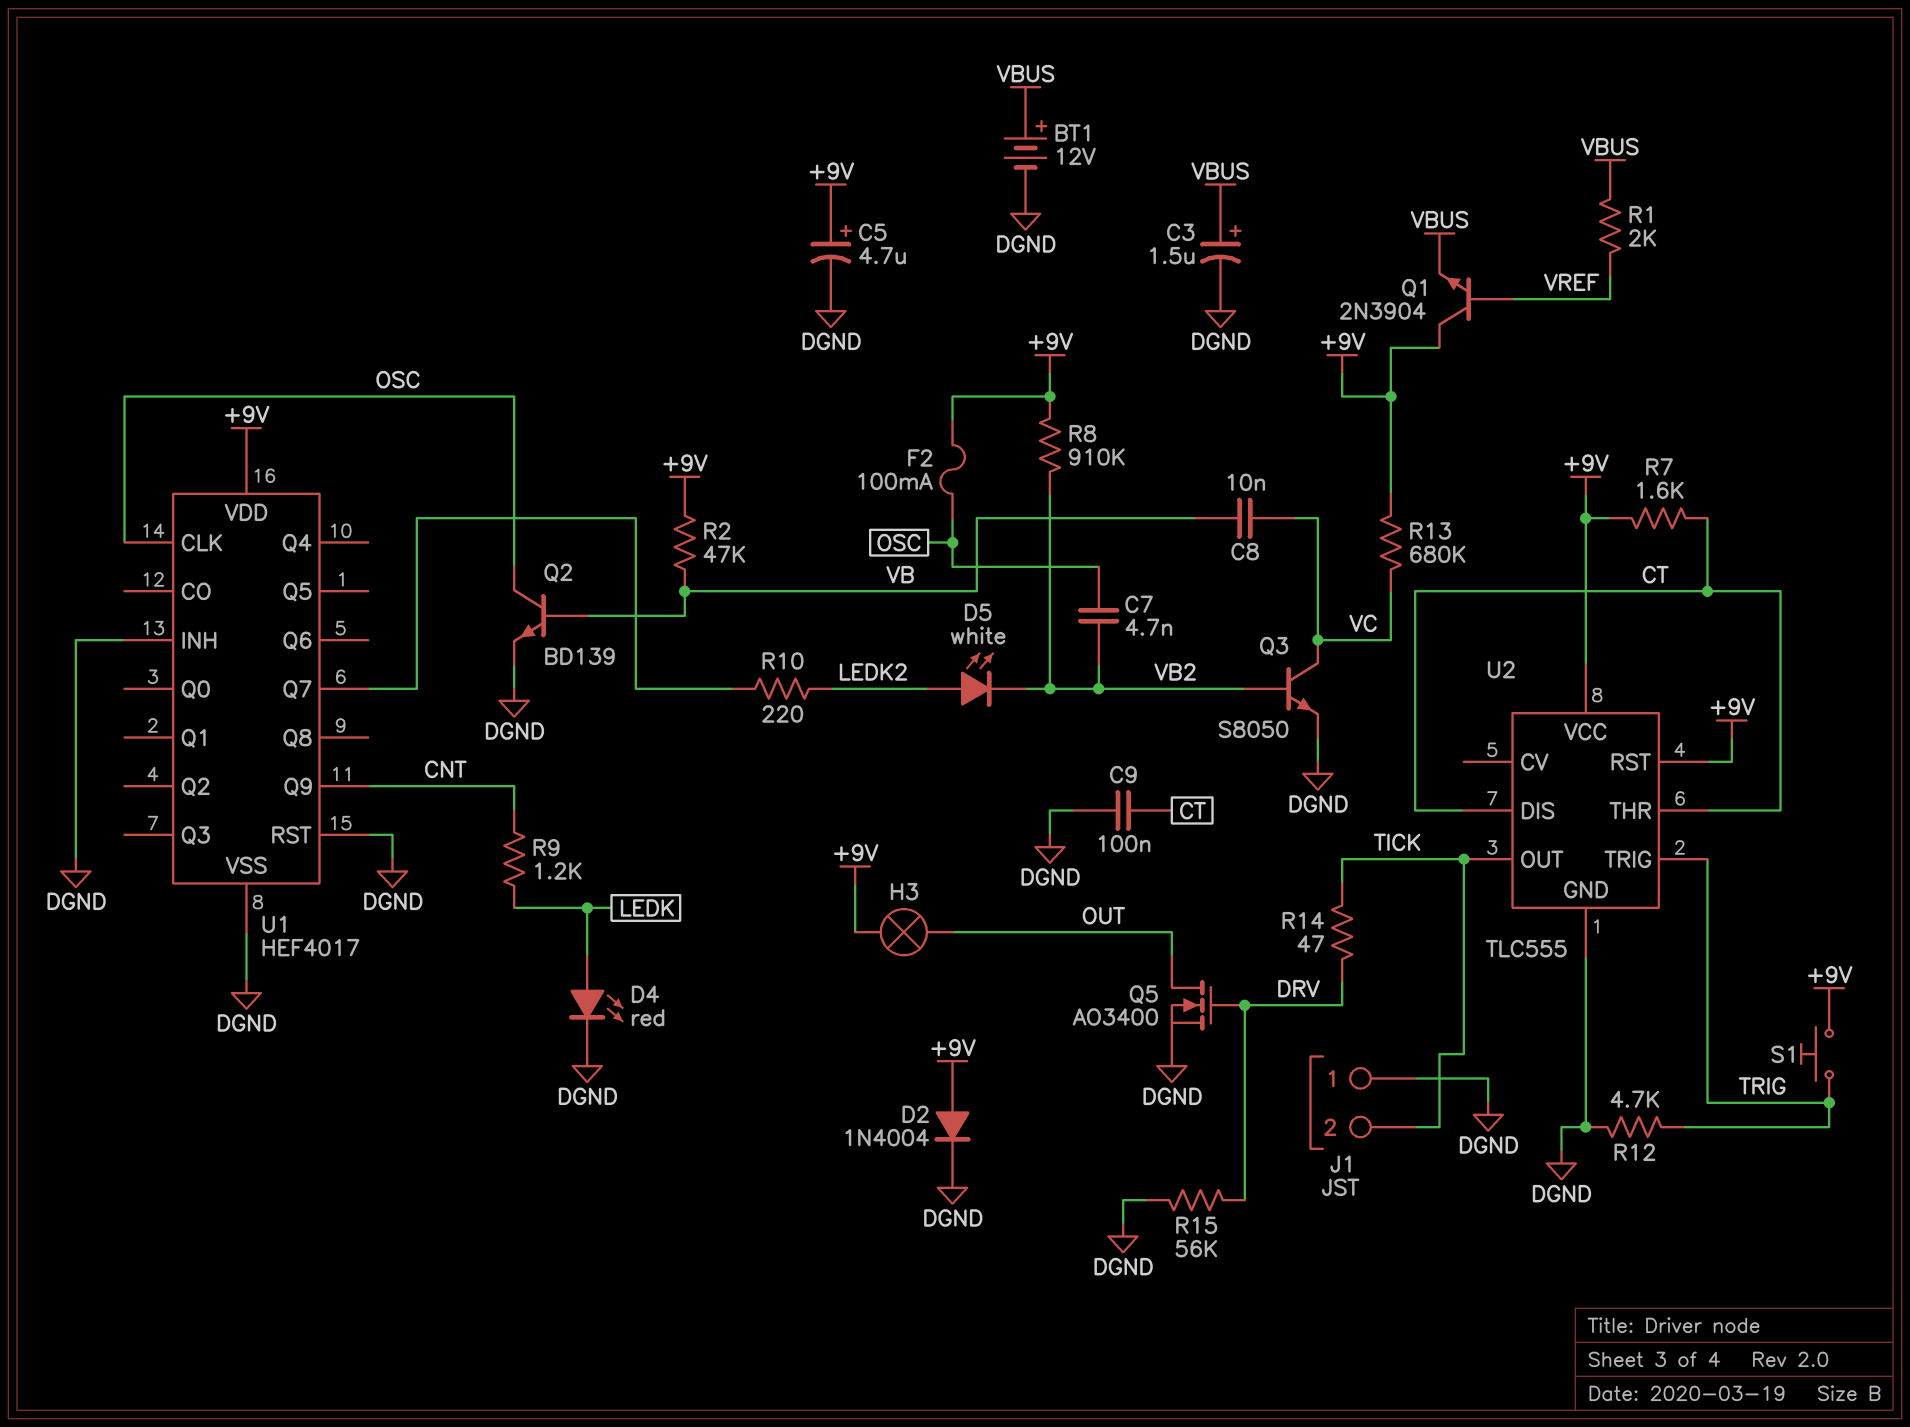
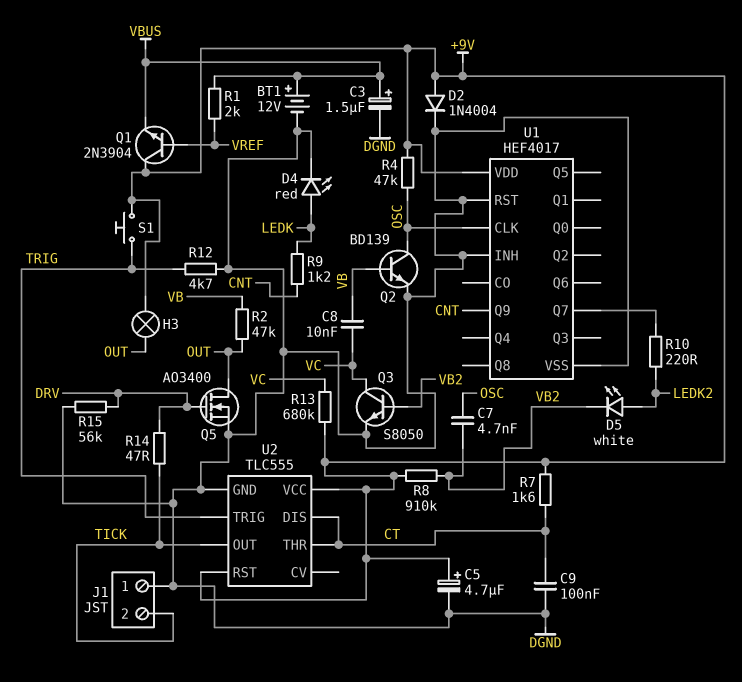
F2: 100mA (+9V, OSC) -> none
R2: 47k (+9V, VB) -> 47k (OUT, VB)
R4: none -> 47k (+9V, OSC)

